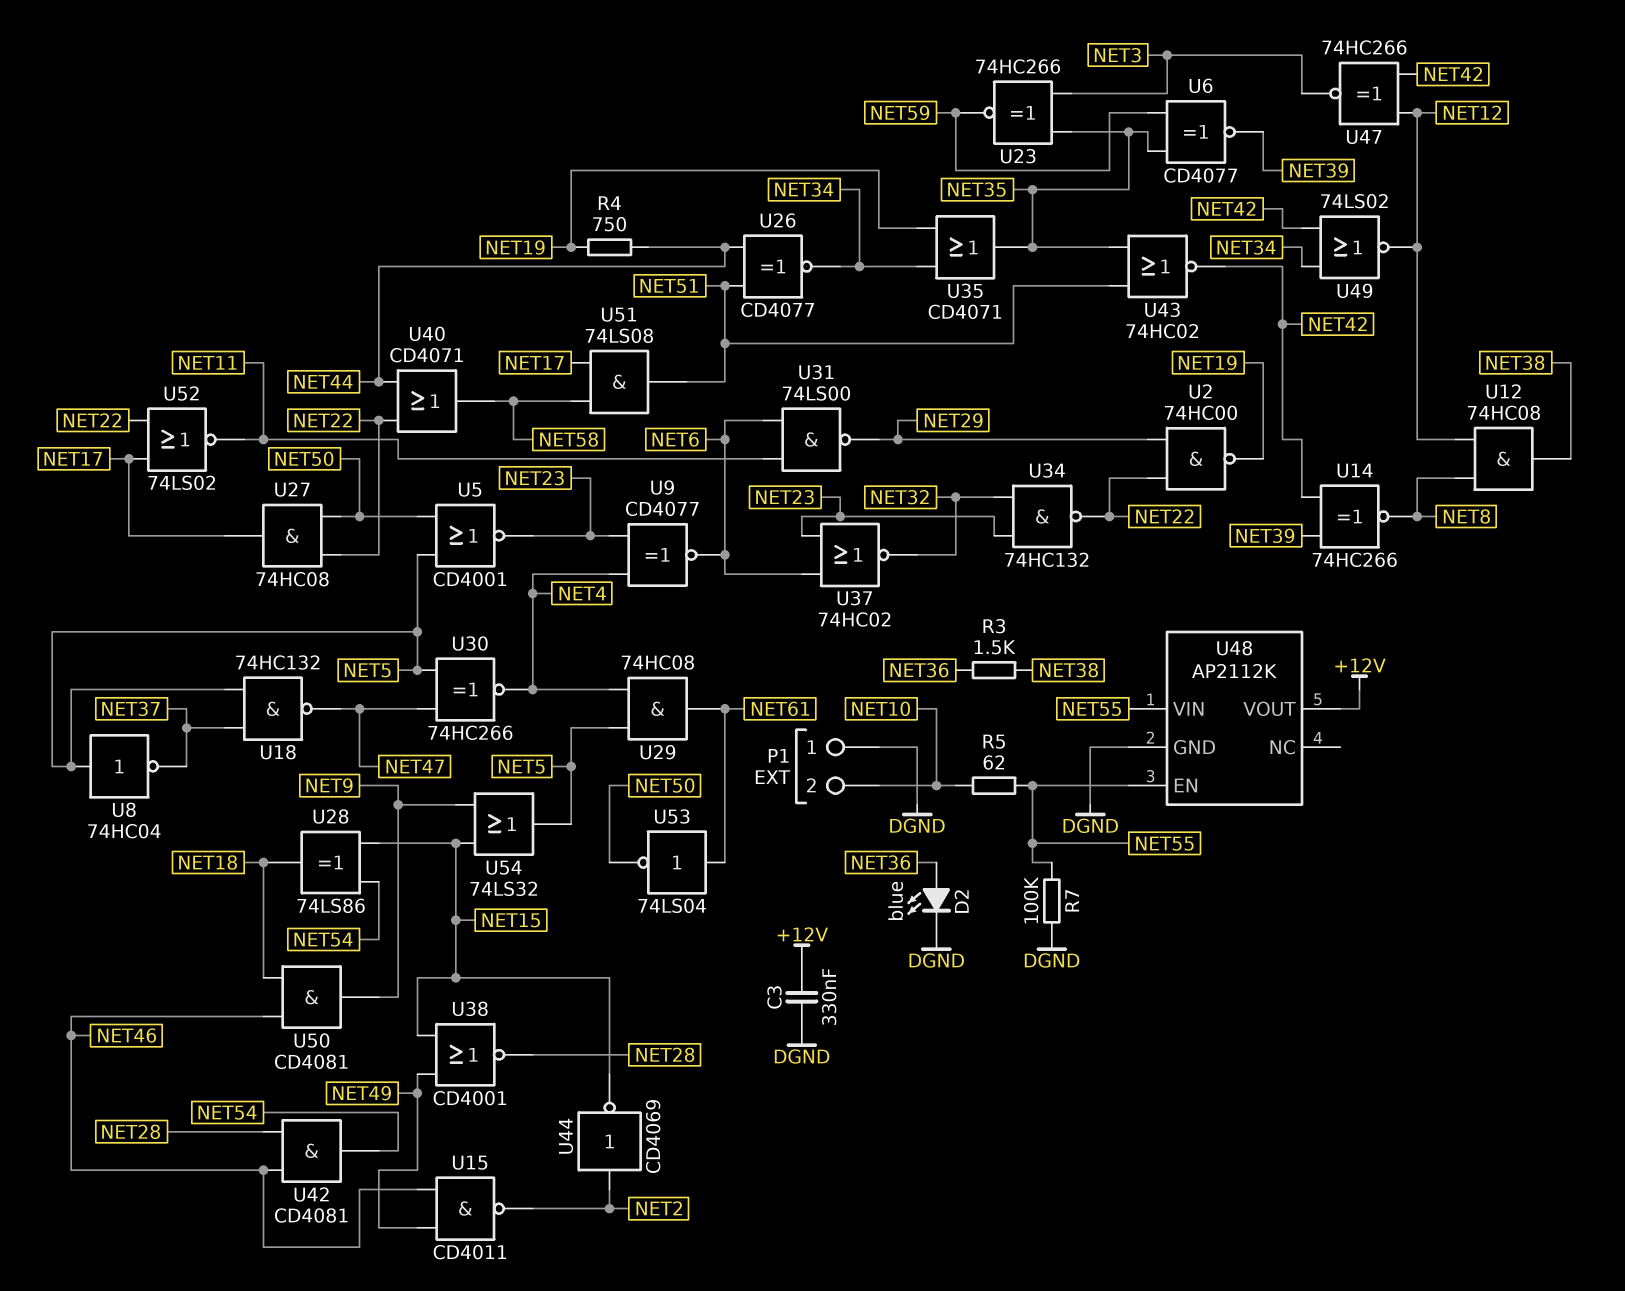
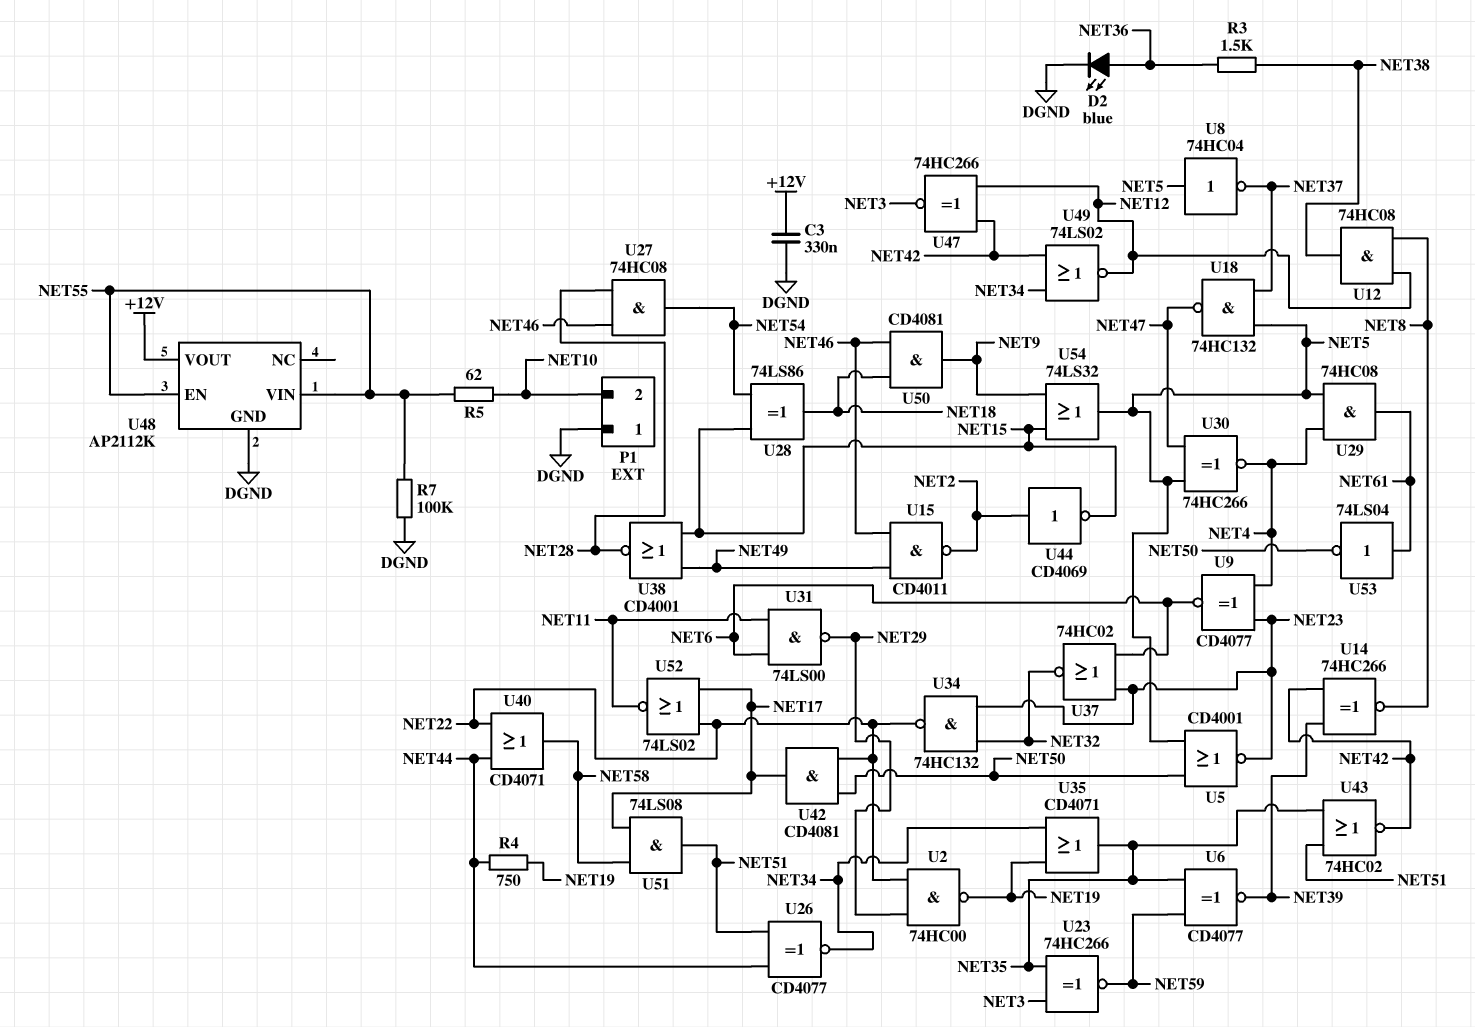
U27: AND 74HC08 (in NET22, in NET50, out NET17) -> AND 74HC08 (in NET28, in NET46, out NET54)
U42: AND CD4081 (in NET28, in NET46, out NET54) -> AND CD4081 (in NET22, in NET50, out NET17)

